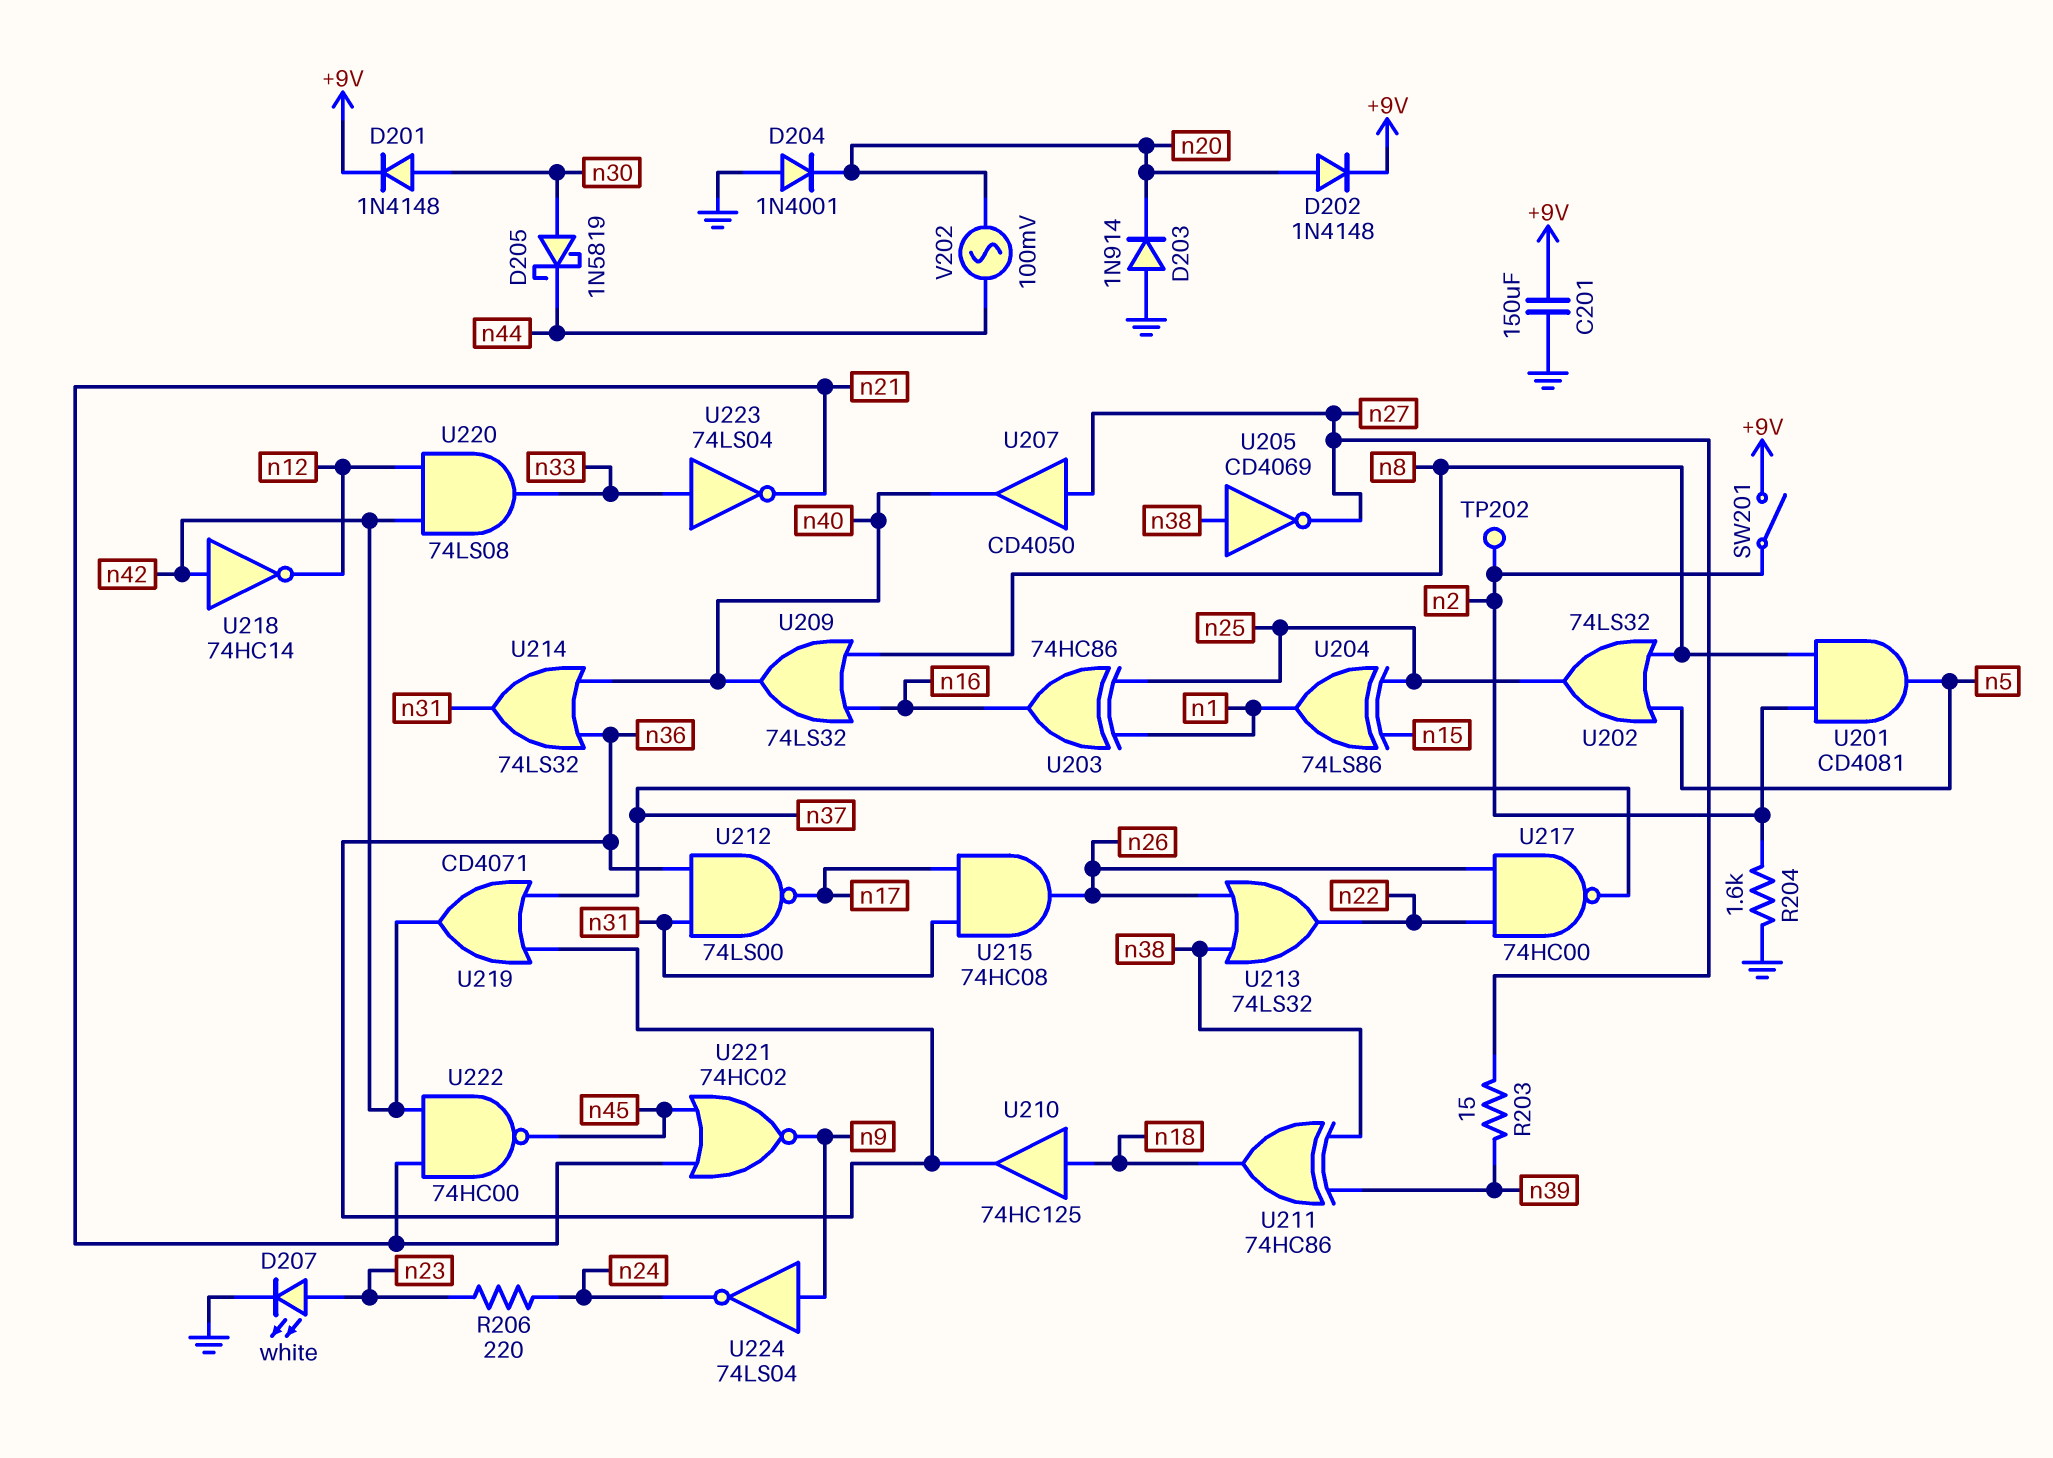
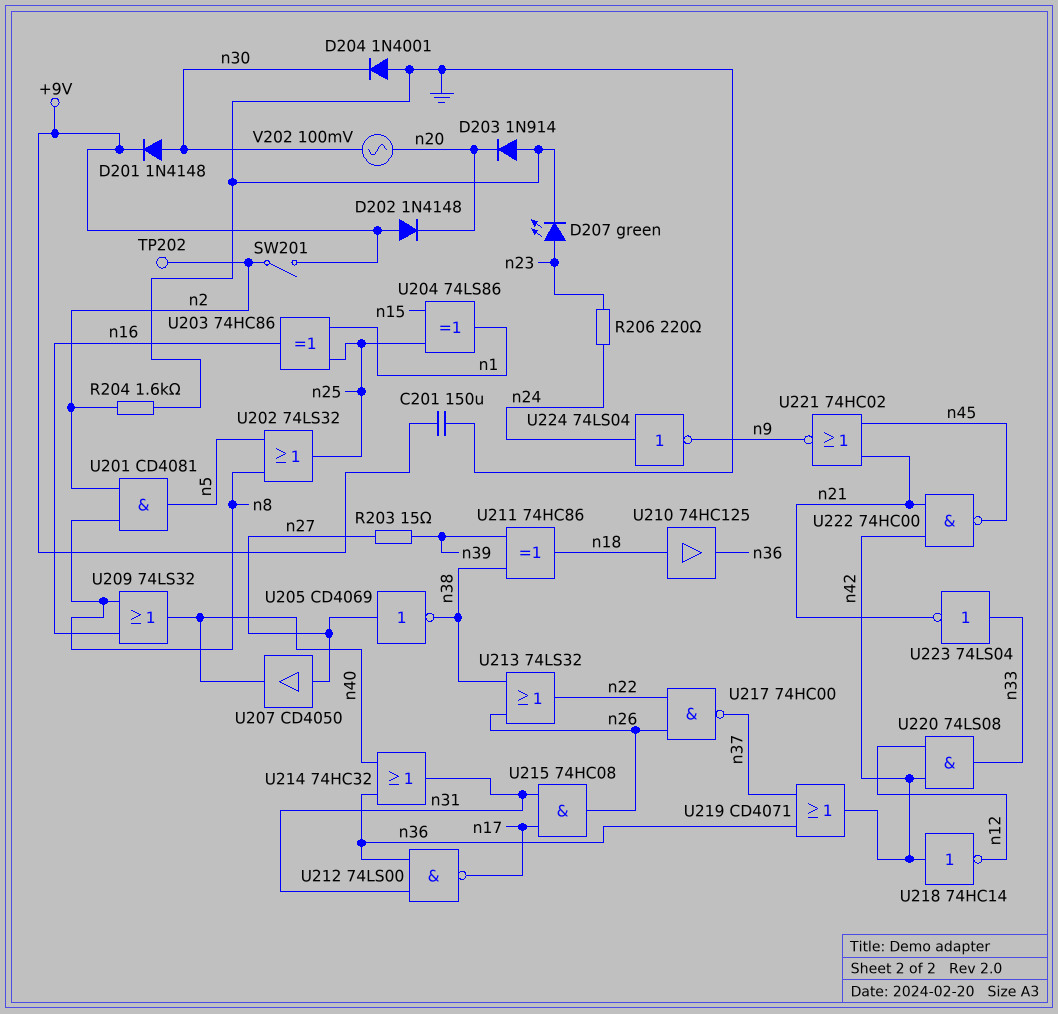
D202: diode 1N4148 (A n20, K +9V) -> diode 1N4148 (A +9V, K n20)
D204: diode 1N4001 (A GND, K n20) -> diode 1N4001 (A GND, K n30)
D205: schottky 1N5819 (A n30, K n44) -> none
D207: LED white (A n23, K GND) -> LED green (A n23, K GND)
U205: NOT CD4069 (in n38, out n27) -> NOT CD4069 (in n27, out n38)
U214: OR 74LS32 (in n36, in n40, out n31) -> OR 74HC32 (in n36, in n40, out n31)
U224: NOT 74LS04 (in n9, out n24) -> NOT 74LS04 (in n24, out n9)
V202: AC 100mV (n20, n44) -> AC 100mV (n20, n30)

